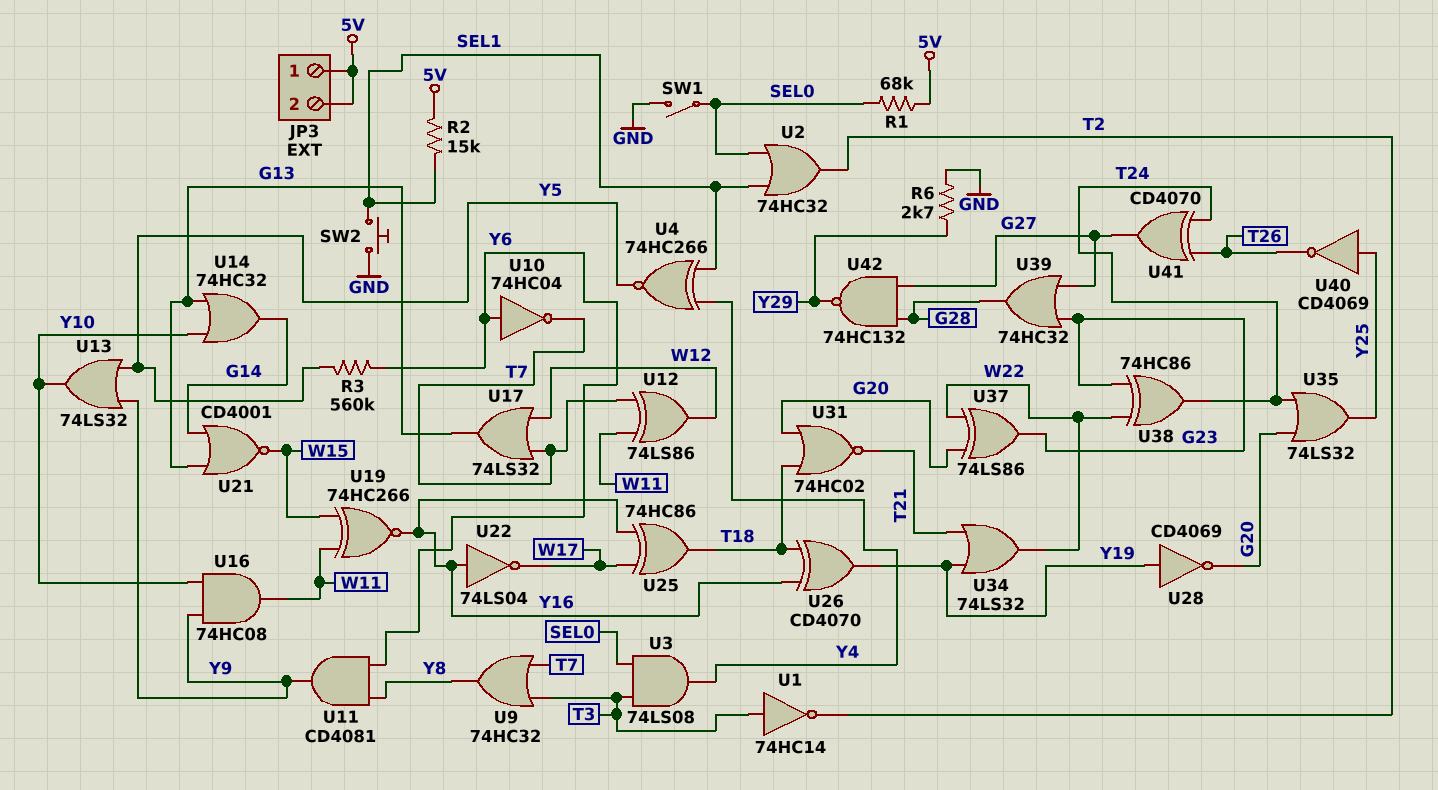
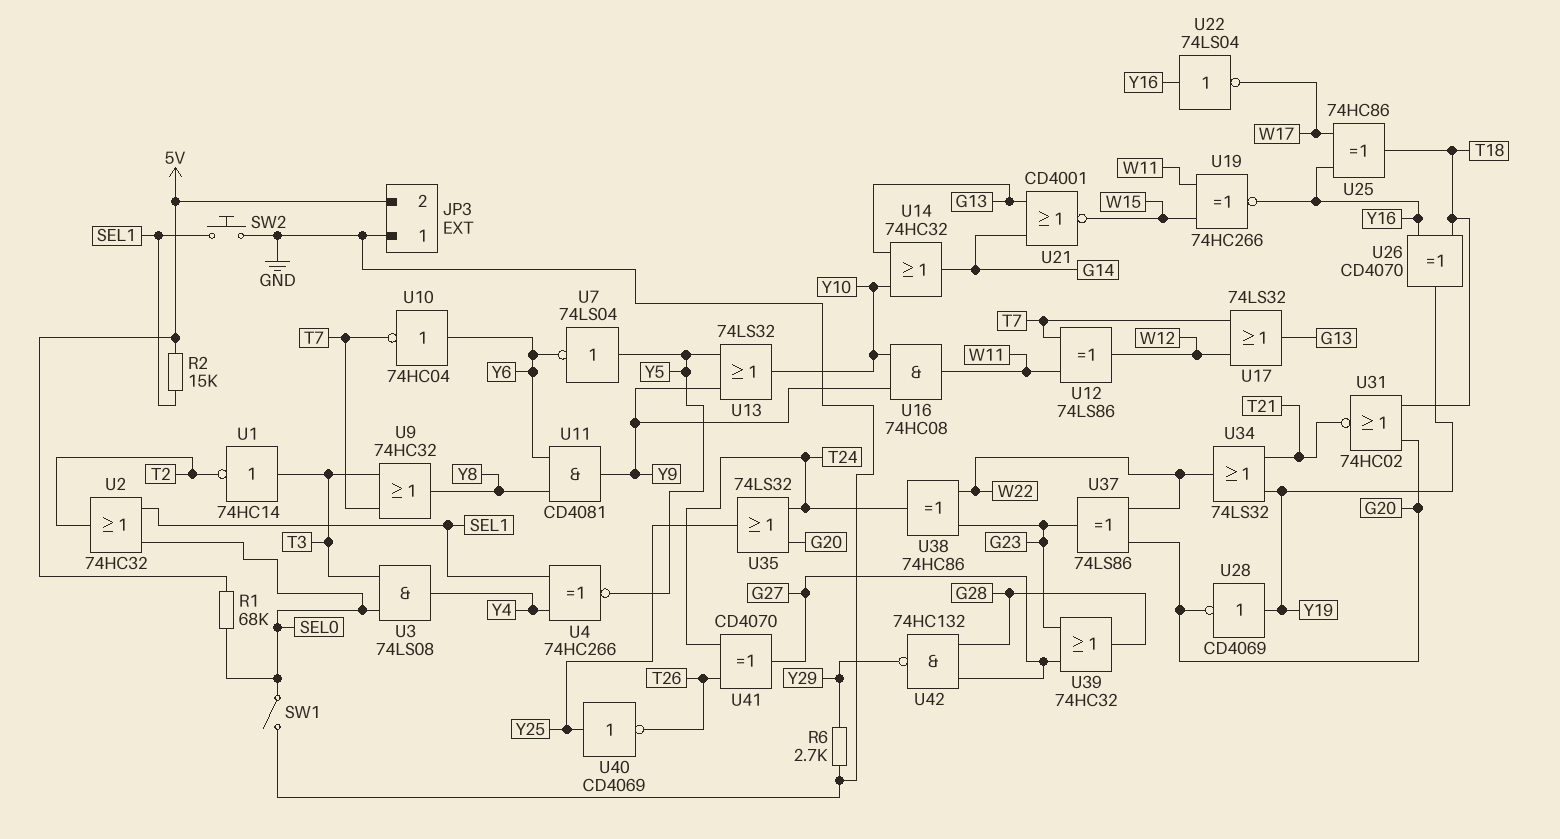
JP3 pin 1: 5V -> GND
R3: 560k (Y5, Y6) -> none
U7: none -> NOT 74LS04 (in Y5, out Y6)

